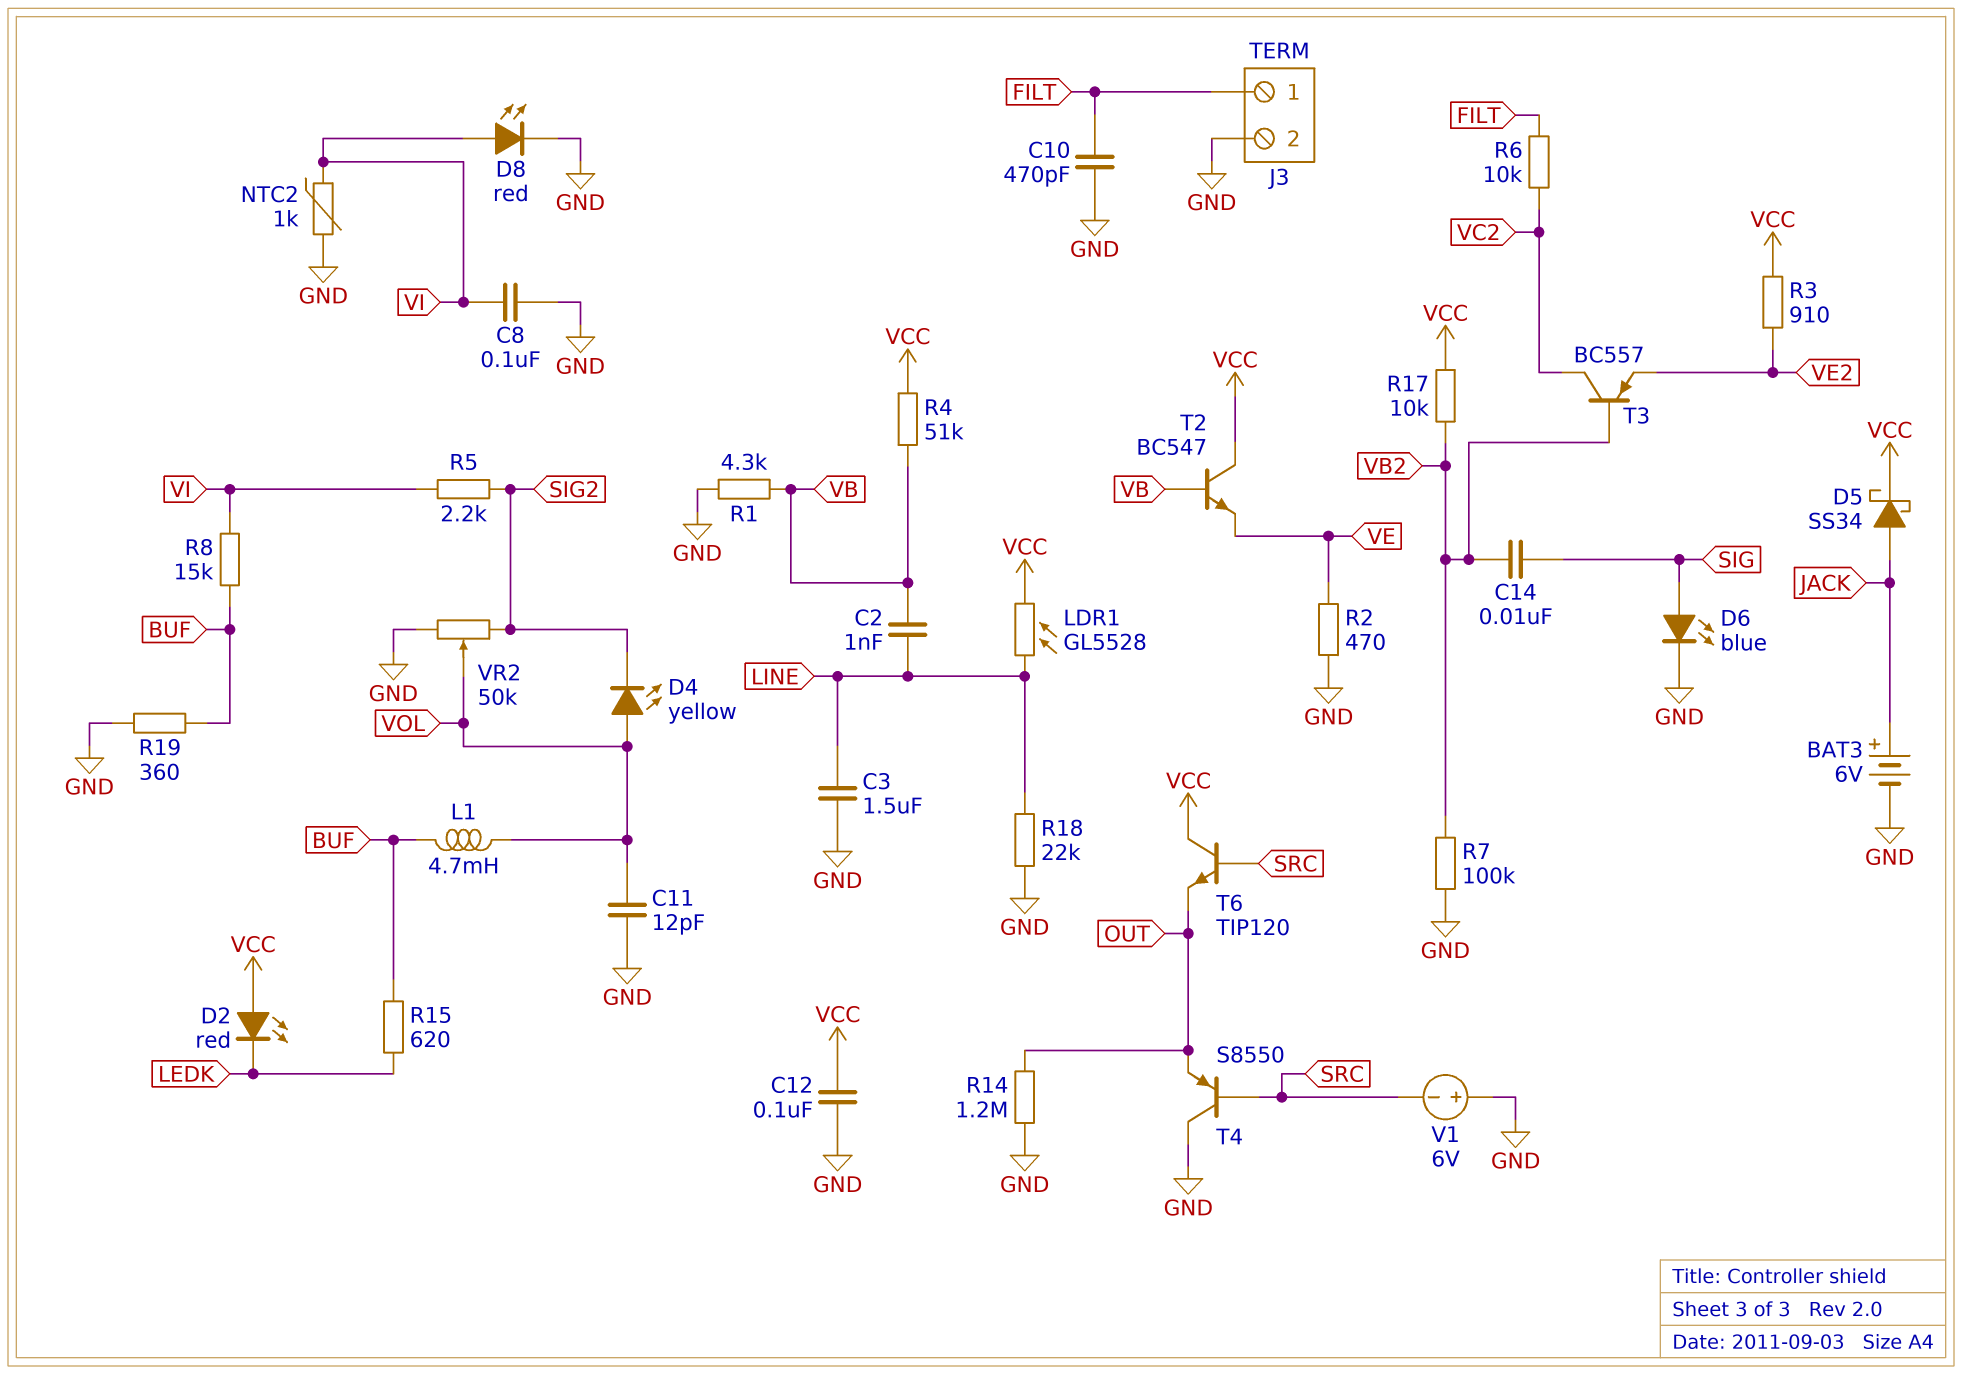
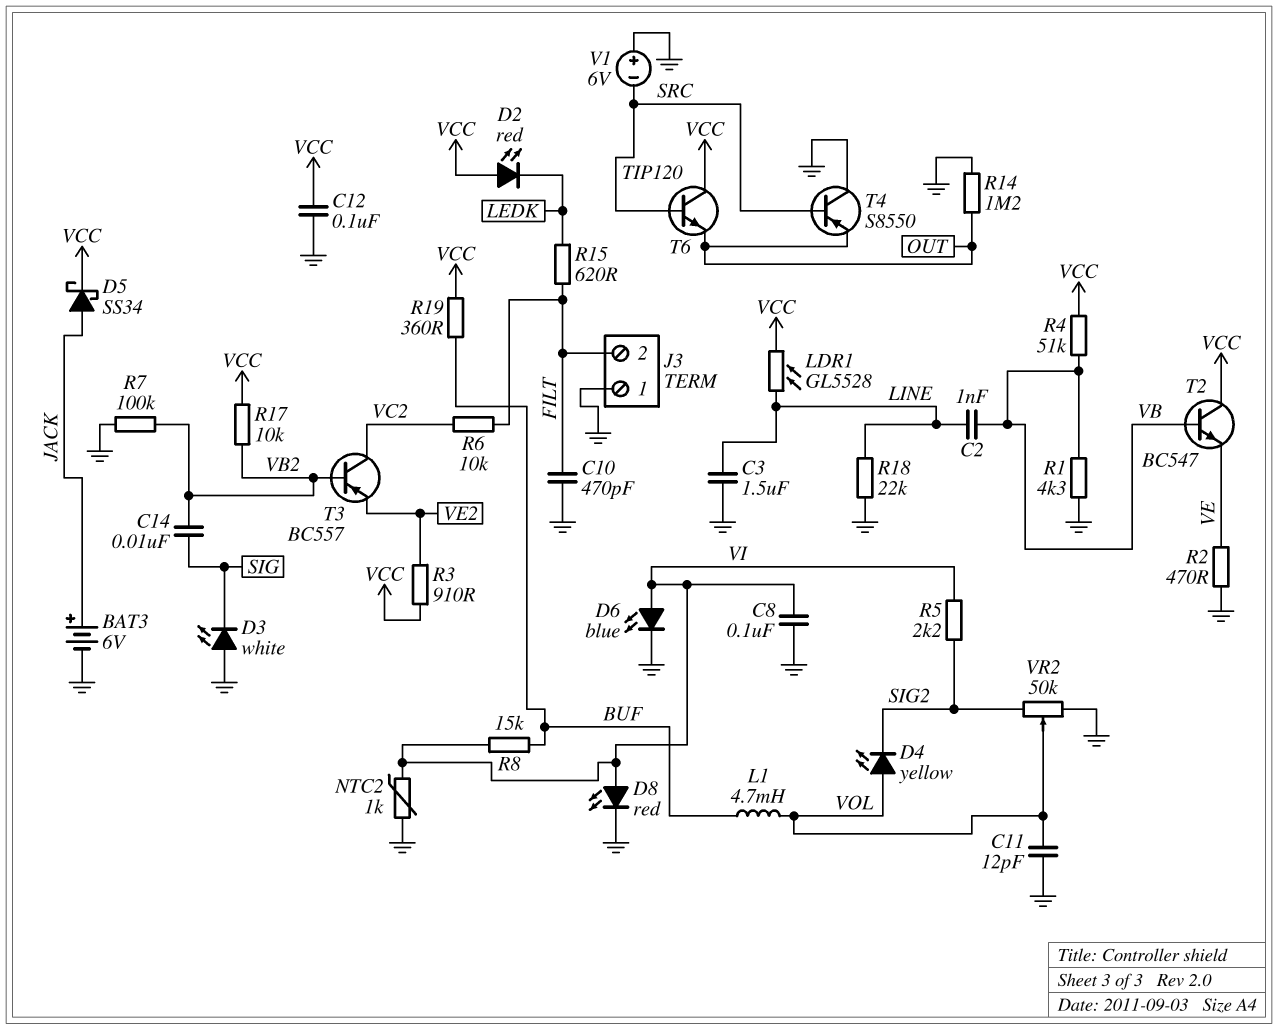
D3: none -> LED white (A GND, K SIG)
D6: LED blue (A SIG, K GND) -> LED blue (A VI, K GND)
J3 pin 1: FILT -> GND
J3 pin 2: GND -> FILT
R15: 620 (BUF, LEDK) -> 620 (FILT, LEDK)
R19: 360 (BUF, GND) -> 360 (BUF, VCC)

